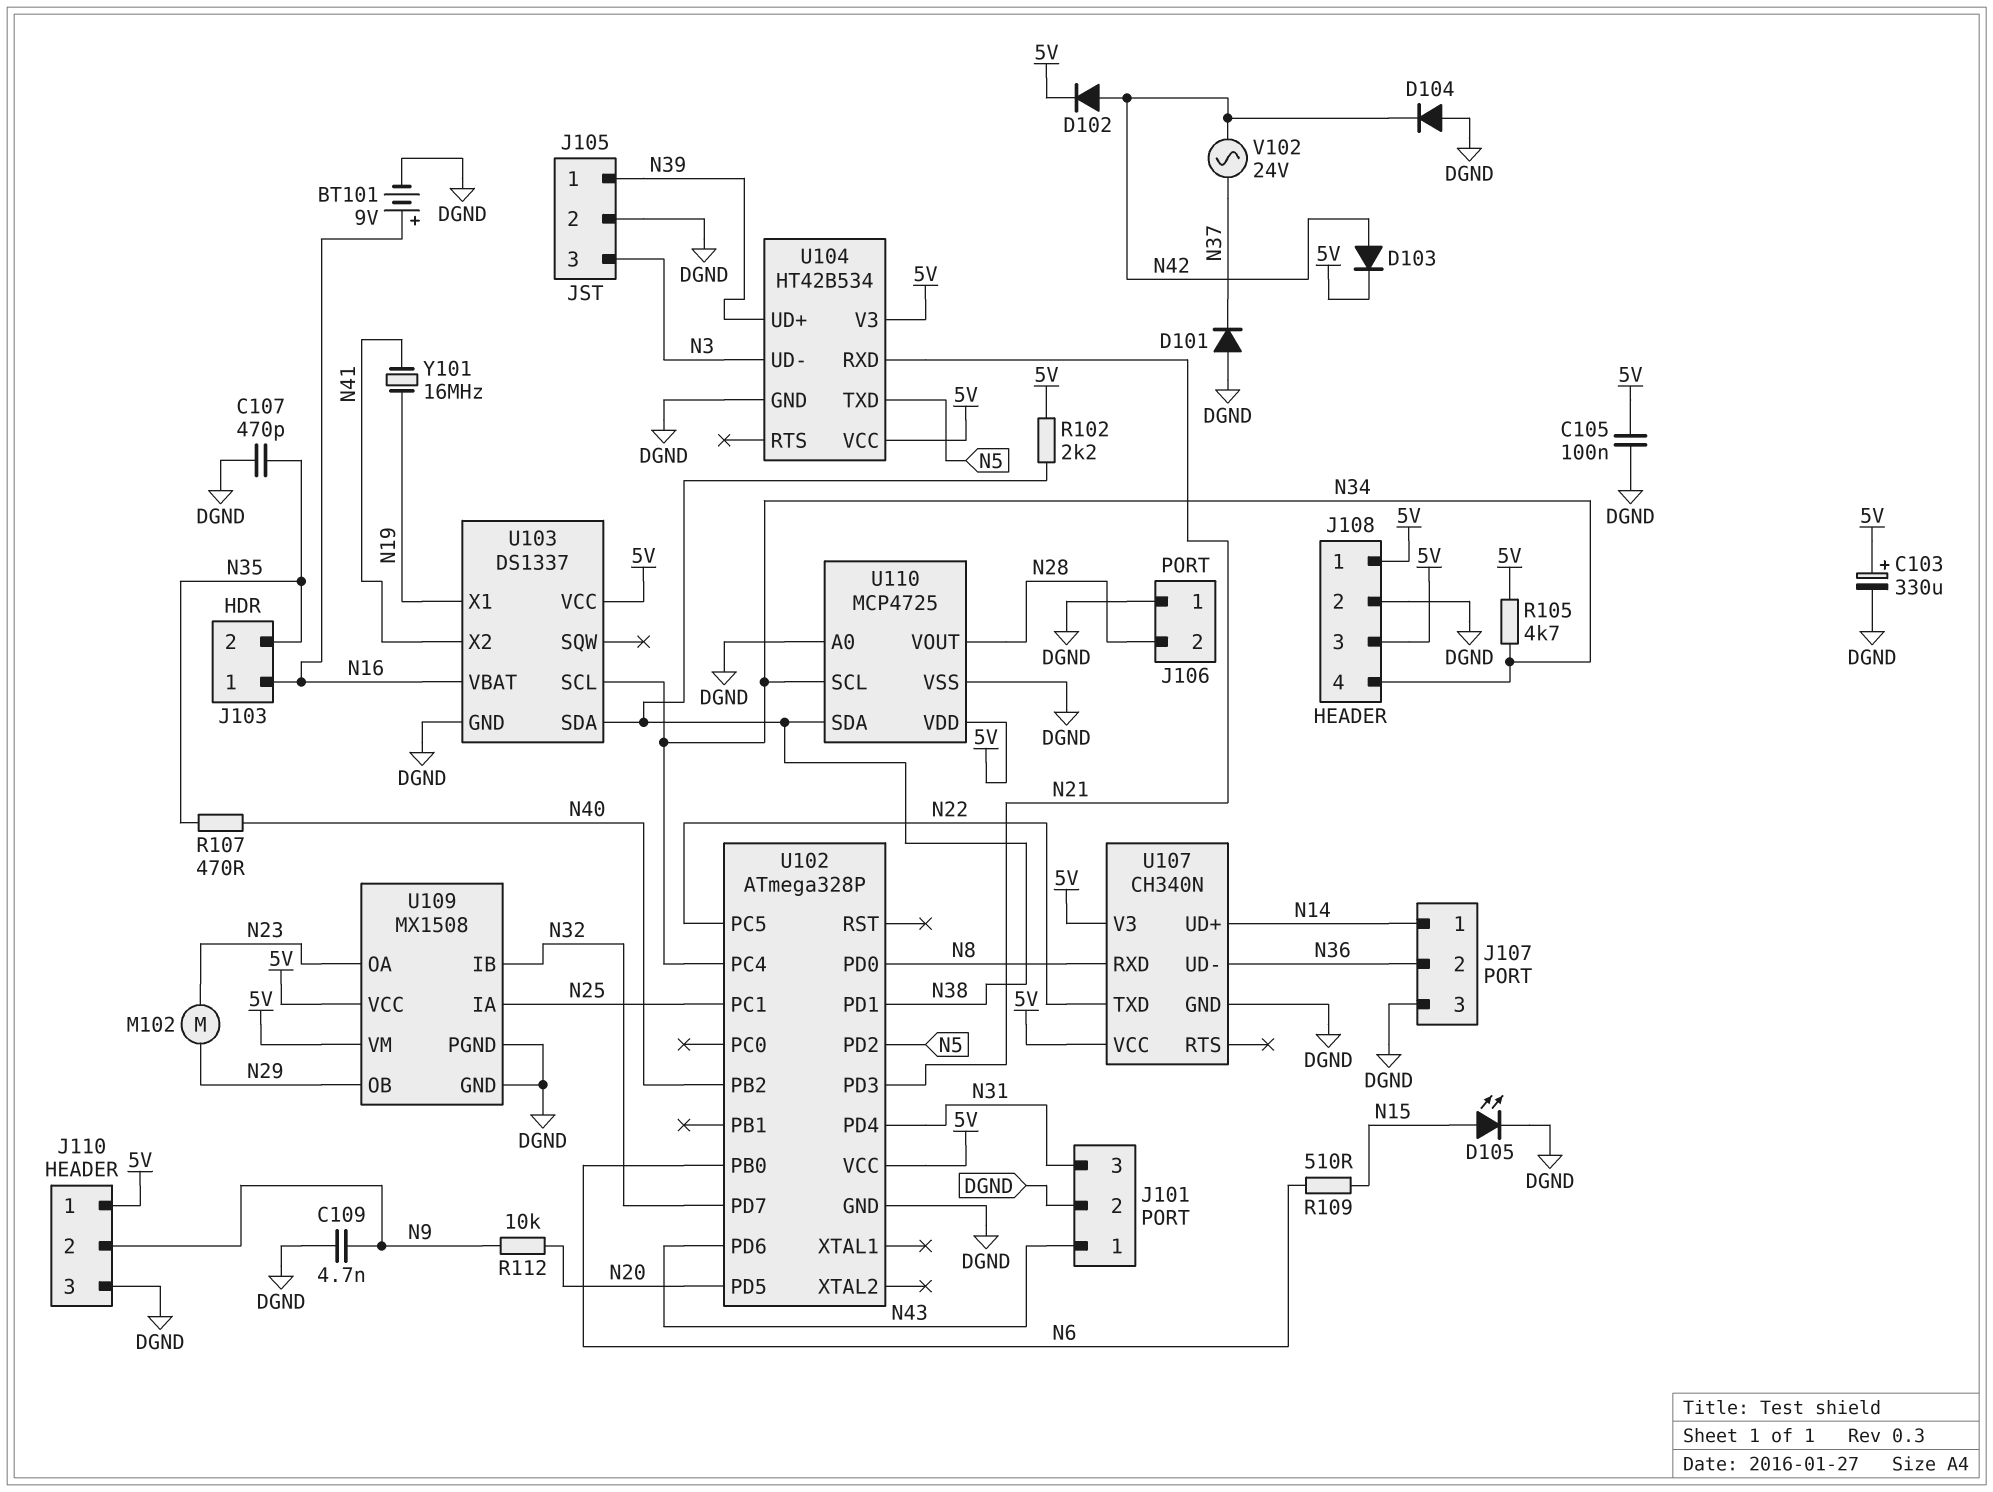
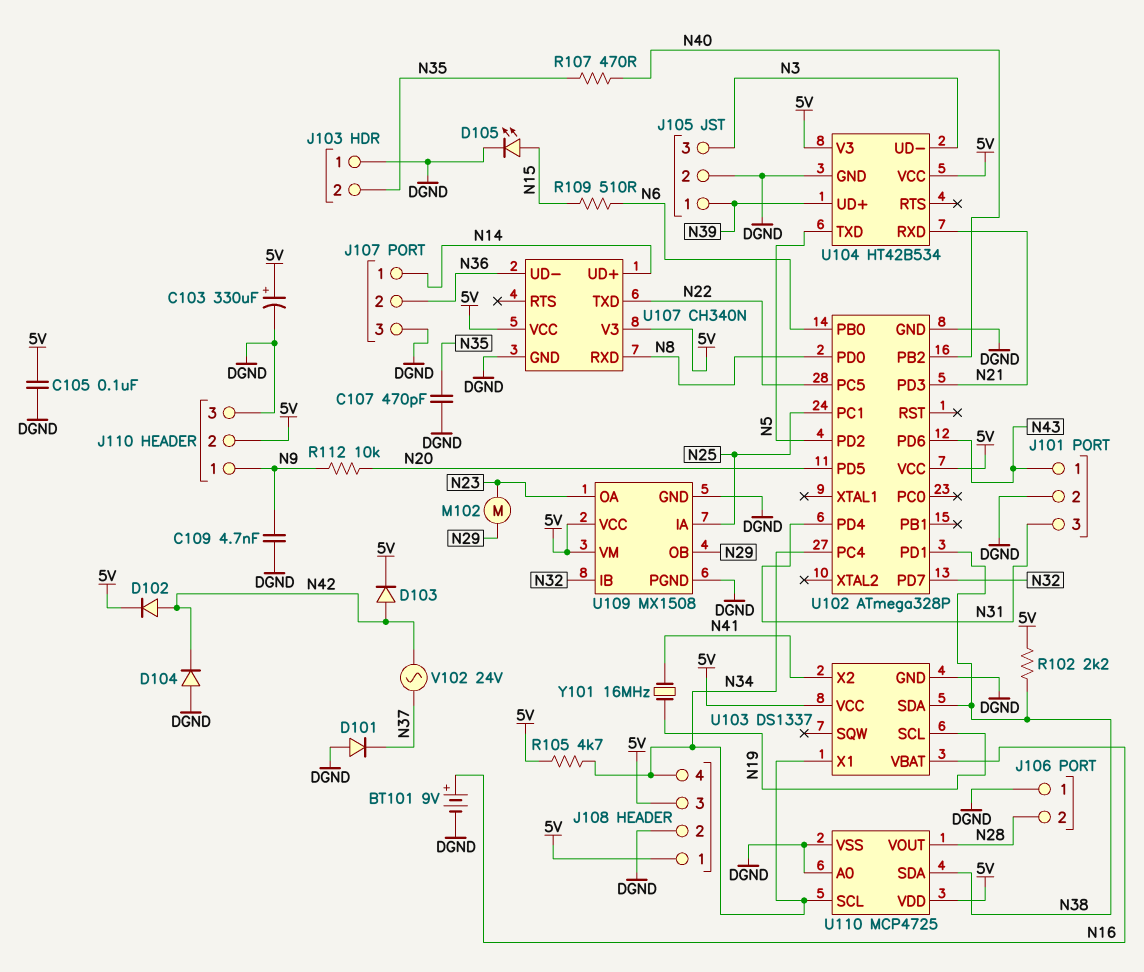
J103 pin 1: N16 -> DGND
J110 pin 1: 5V -> N9
J110 pin 2: N9 -> 5V
U103 pin SCL: N34 -> N19
U103 pin X1: N19 -> N34

